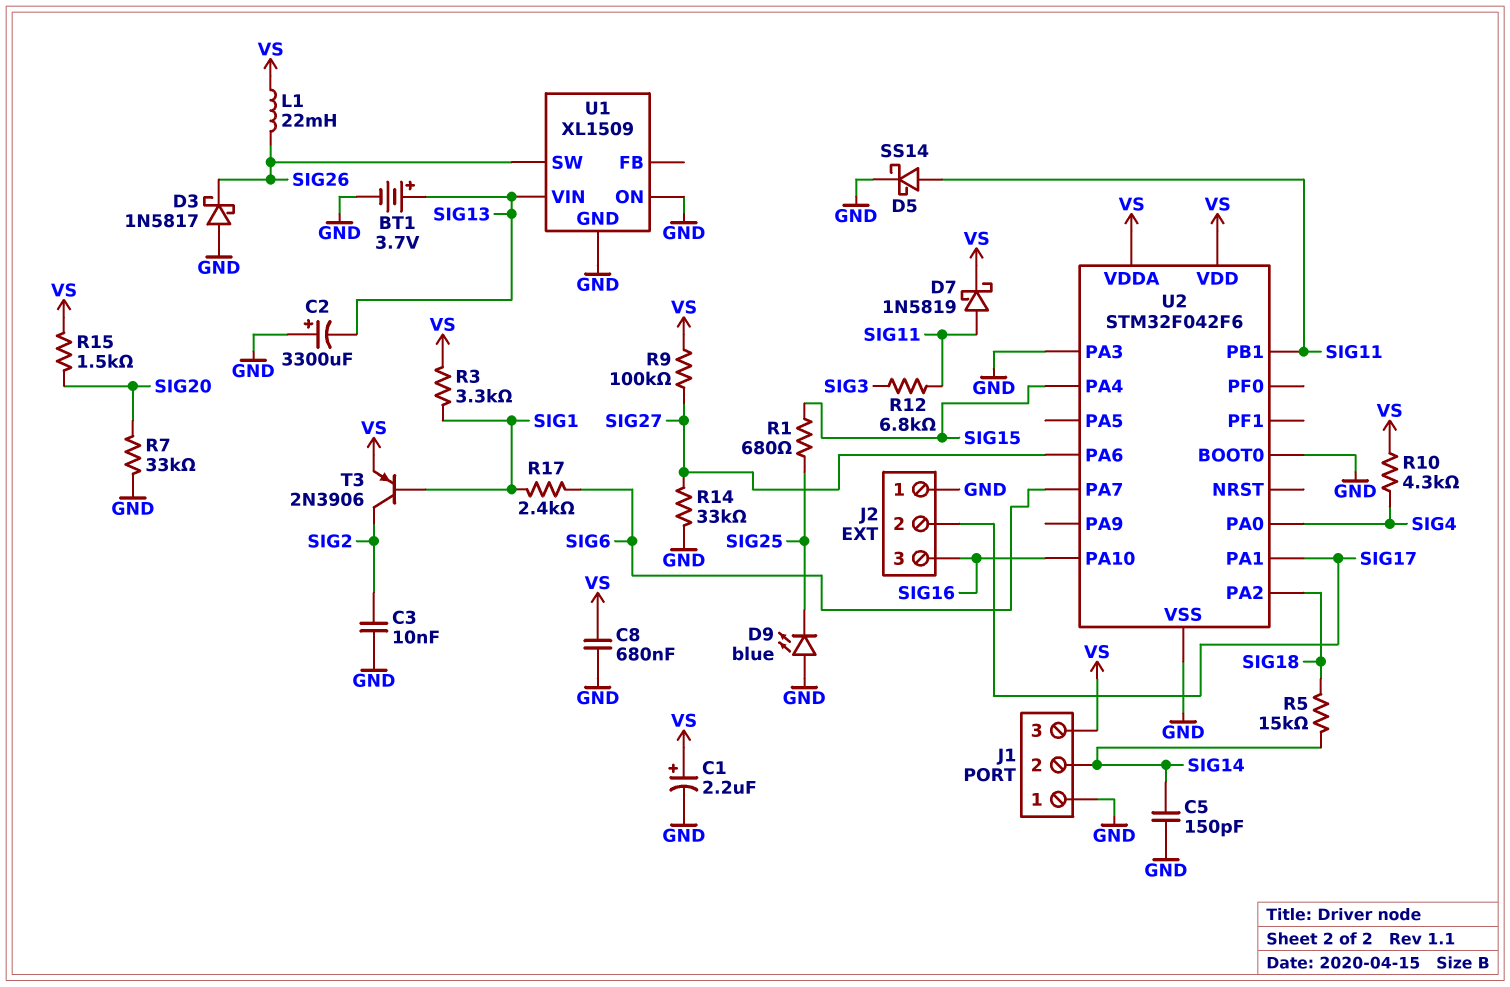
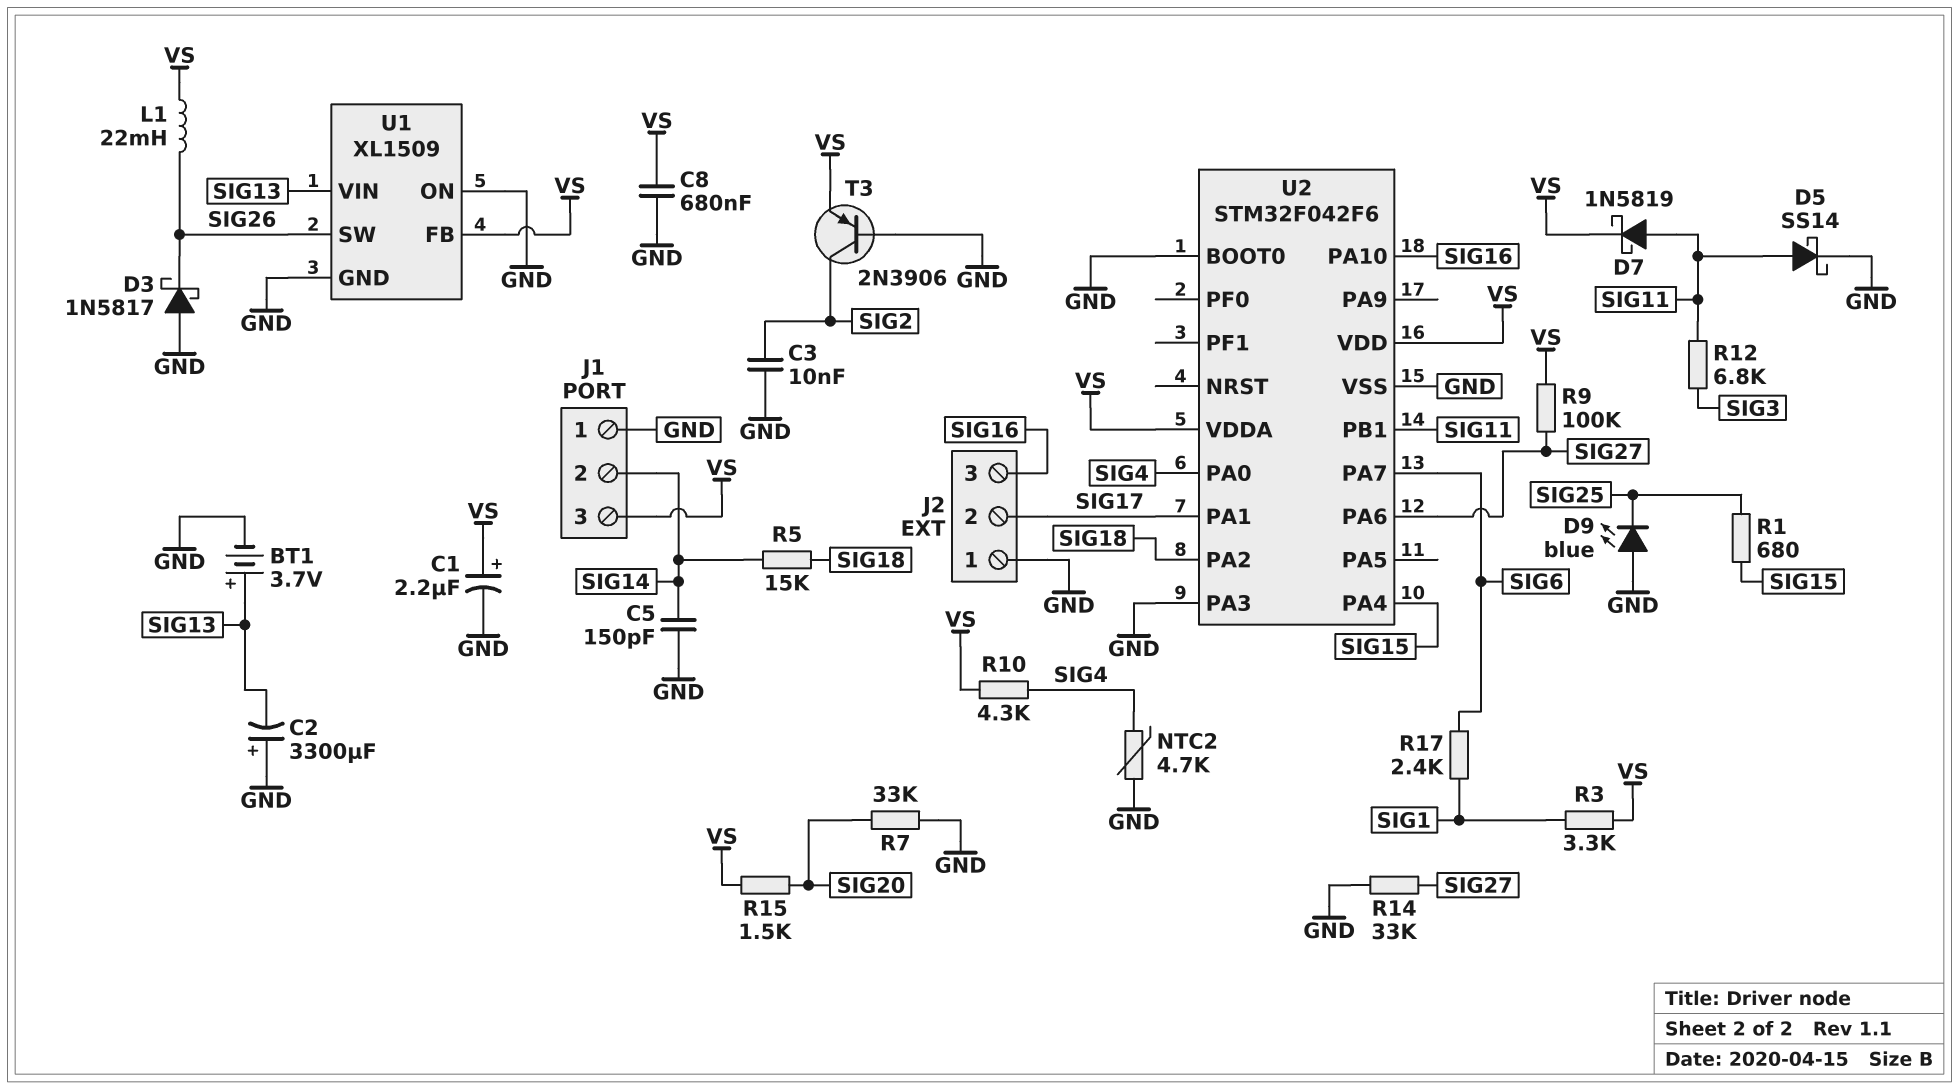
NTC2: none -> 4.7k (GND, SIG4)
T3: PNP 2N3906 (B SIG1, C SIG2, E VS) -> PNP 2N3906 (B GND, C SIG2, E VS)
U1 pin FB: none -> VS

